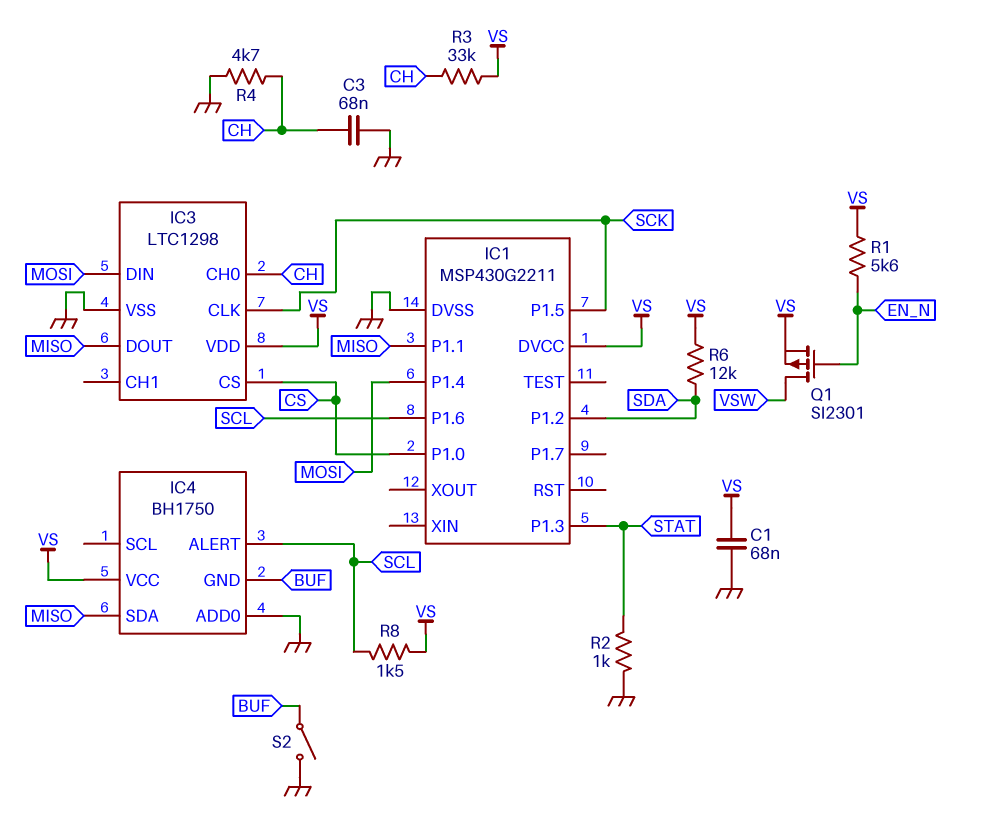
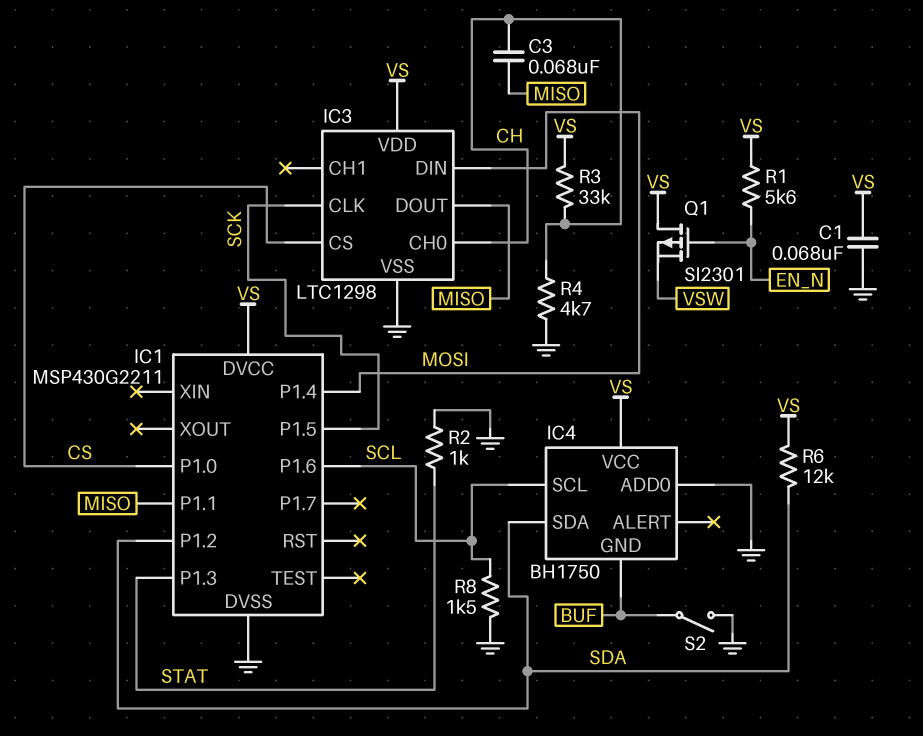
C3: 68nF (CH, GND) -> 68nF (CH, MISO)
IC4 pin ALERT: SCL -> none
IC4 pin SCL: none -> SCL
IC4 pin SDA: MISO -> SDA
Q1: PMOS SI2301 (G EN_N, D VSW, S VS) -> PMOS SI2301 (G EN_N, D VS, S VSW)
R8: 1.5k (SCL, VS) -> 1.5k (GND, SCL)

